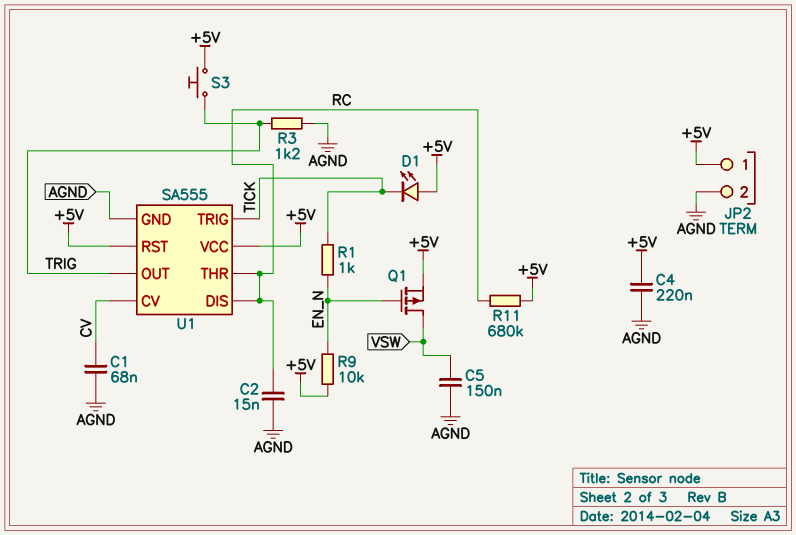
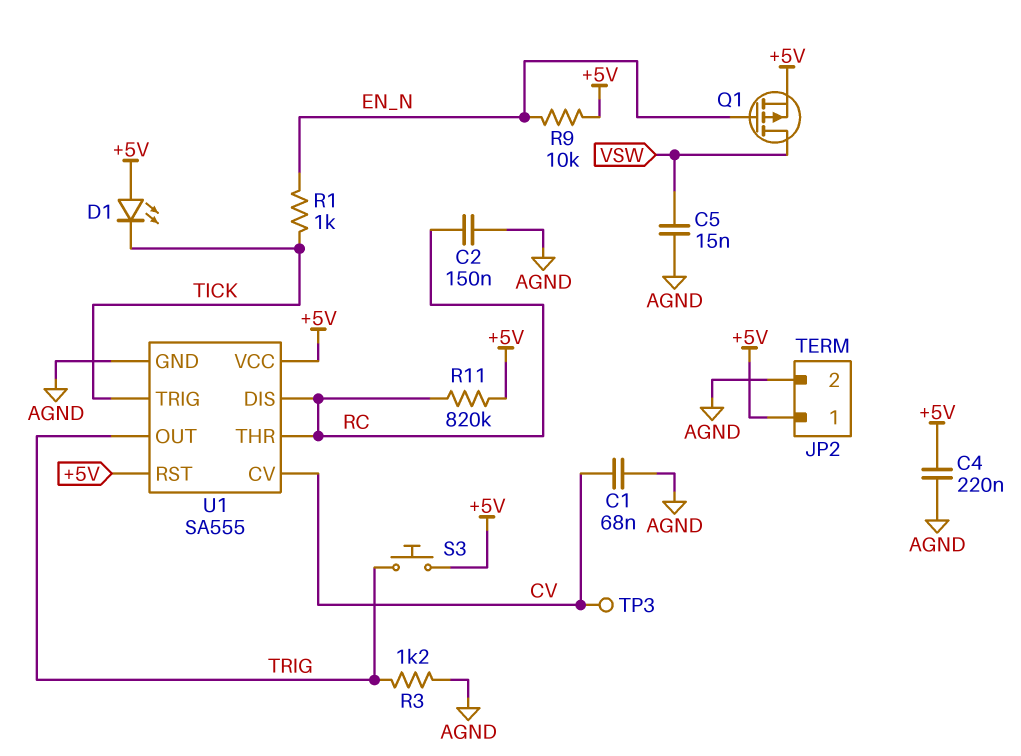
C2: 15nF (AGND, RC) -> 150nF (AGND, RC)
C5: 150nF (AGND, VSW) -> 15nF (AGND, VSW)
R11: 680k (+5V, RC) -> 820k (+5V, RC)
TP3: none -> test point (CV)

